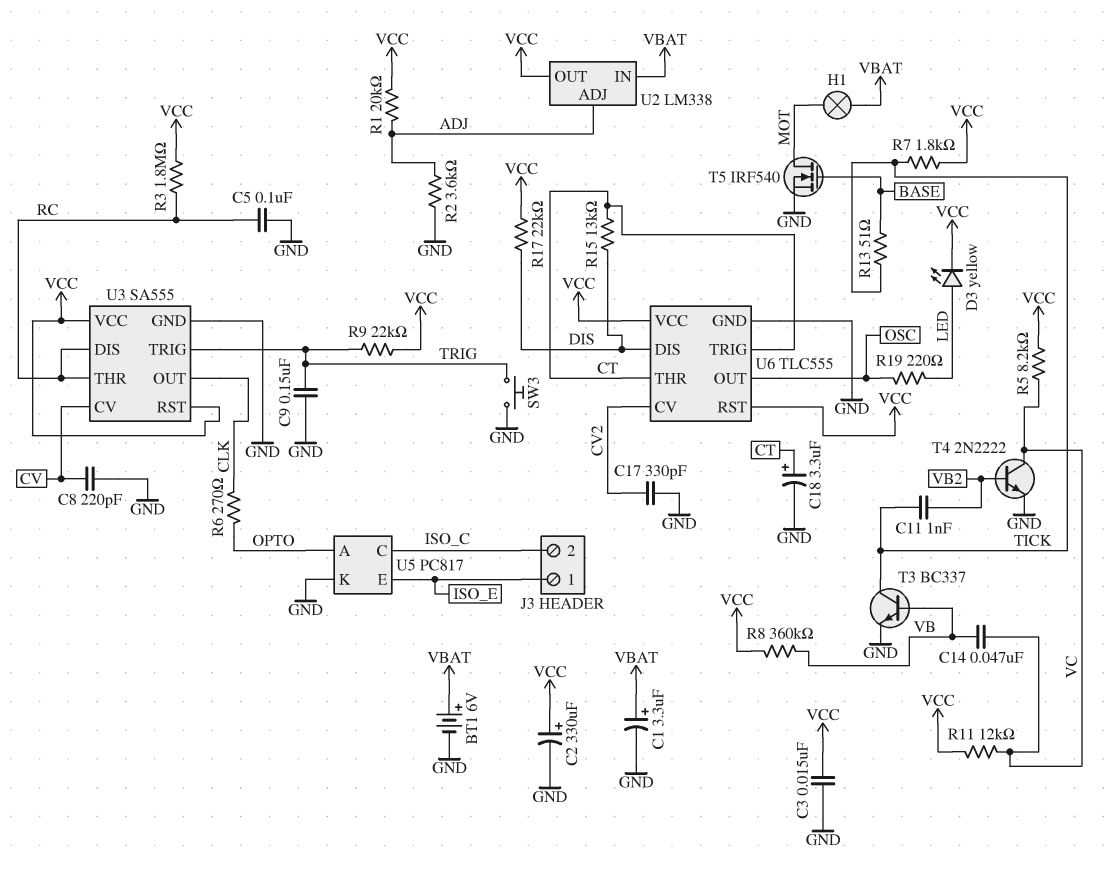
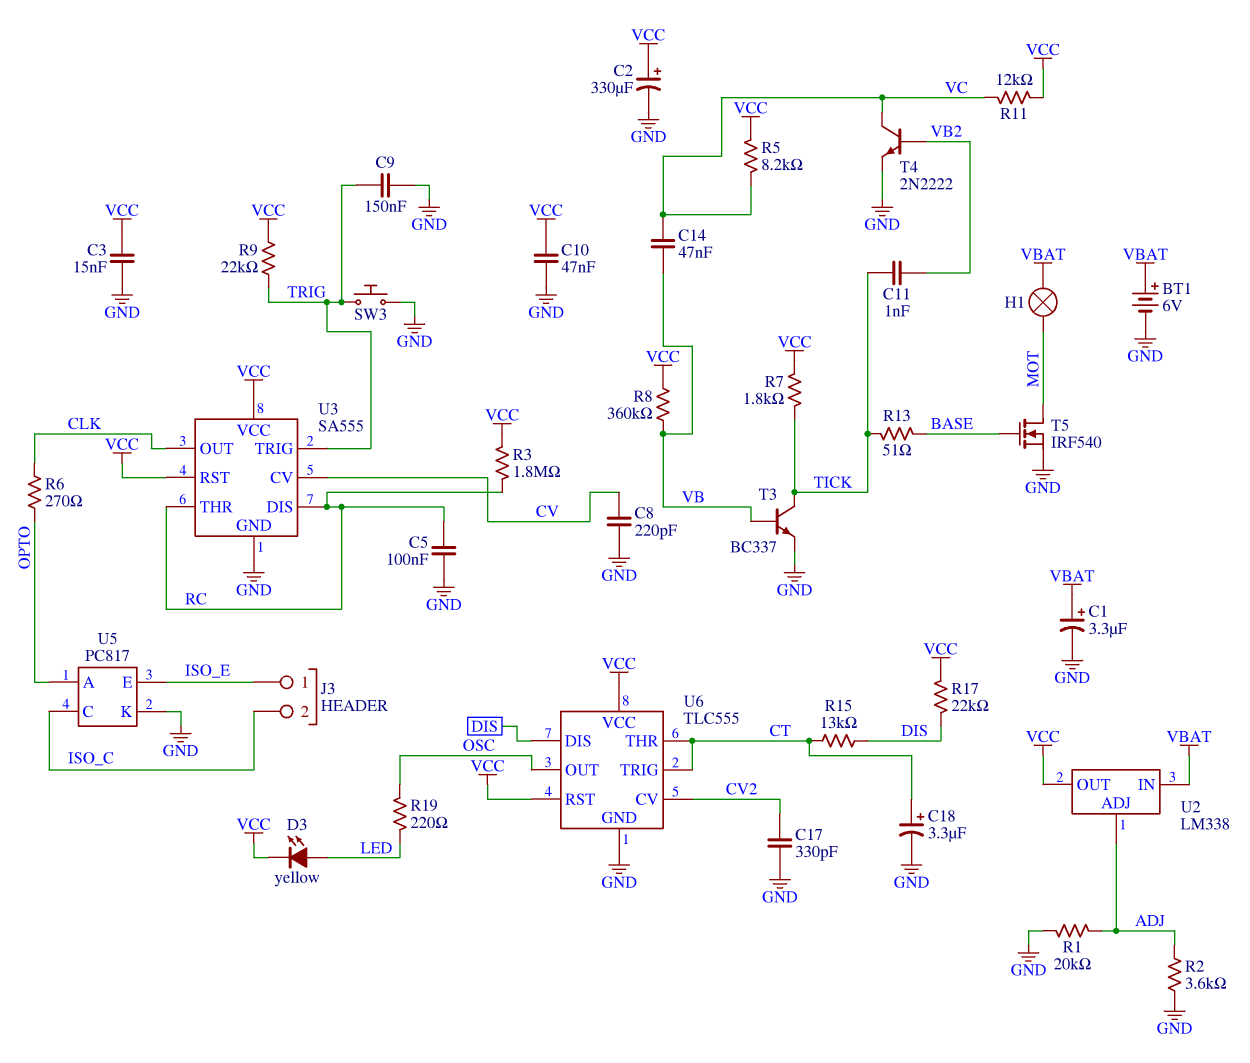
C10: none -> 47nF (GND, VCC)
R1: 20k (ADJ, VCC) -> 20k (ADJ, GND)

